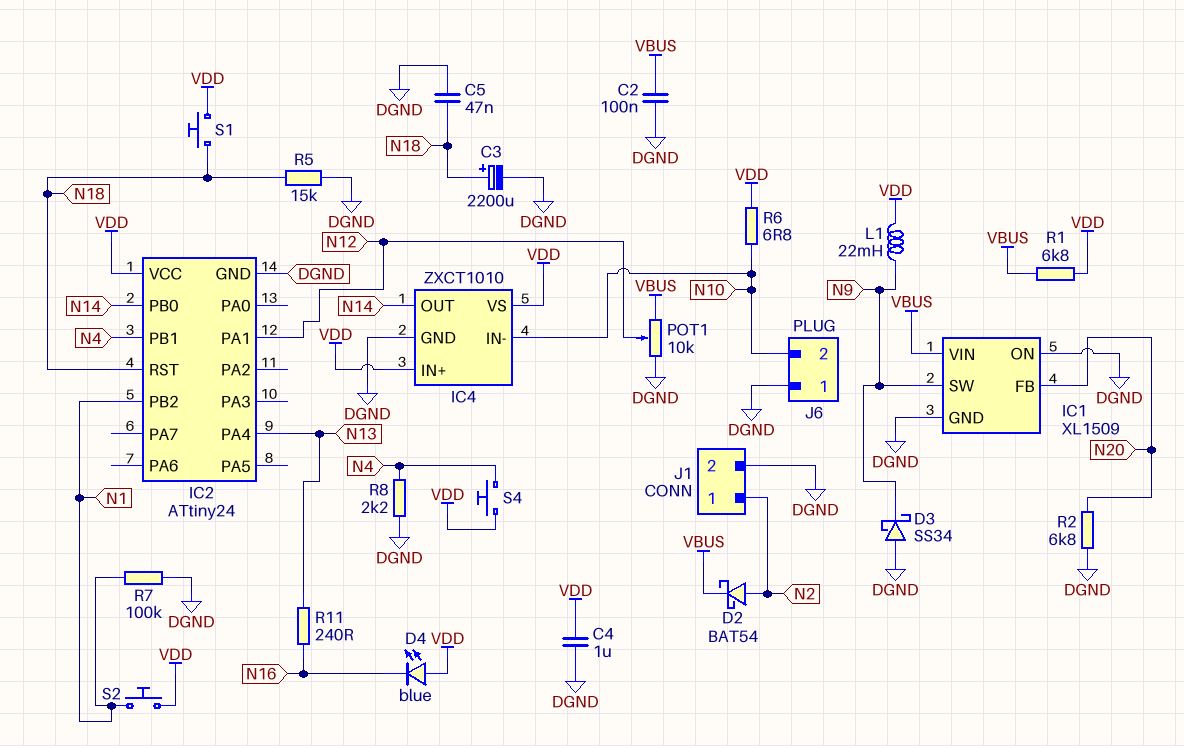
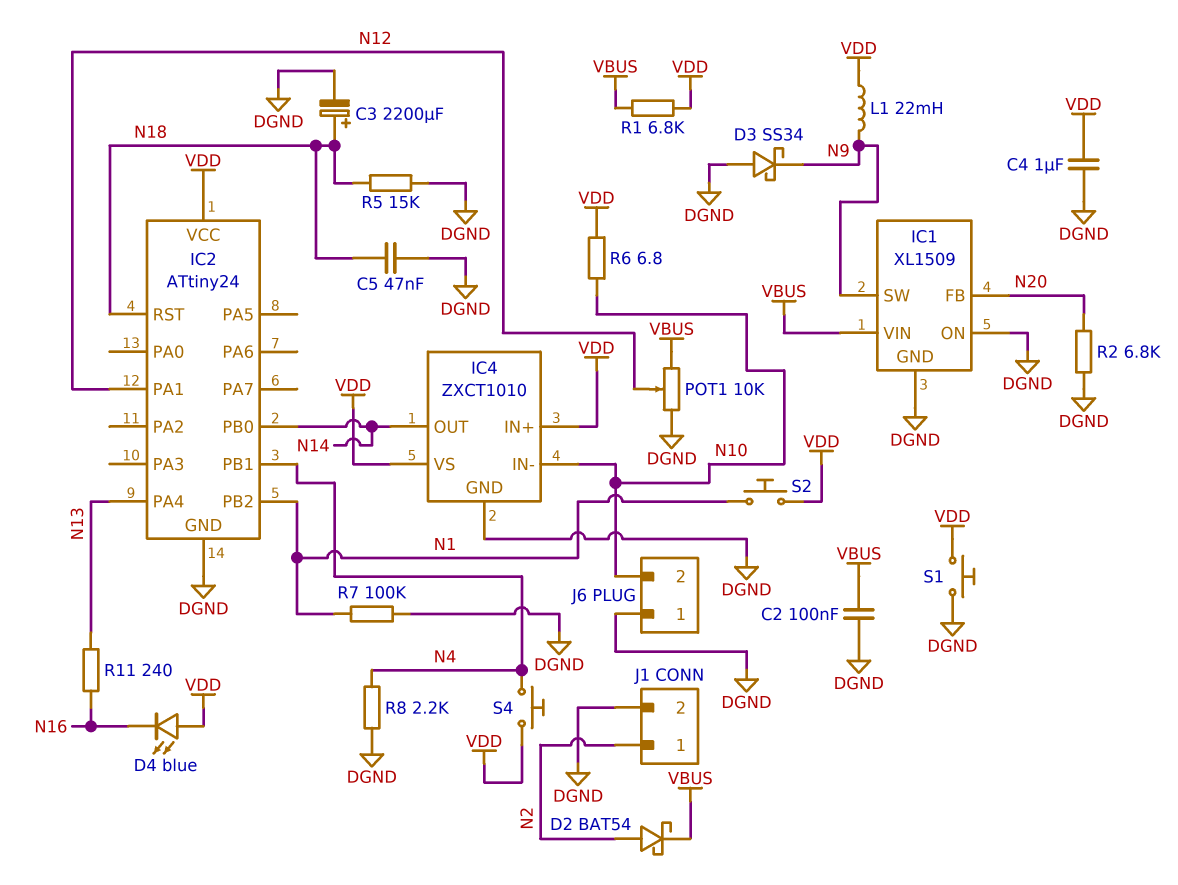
S1: button (N18, VDD) -> button (DGND, VDD)

